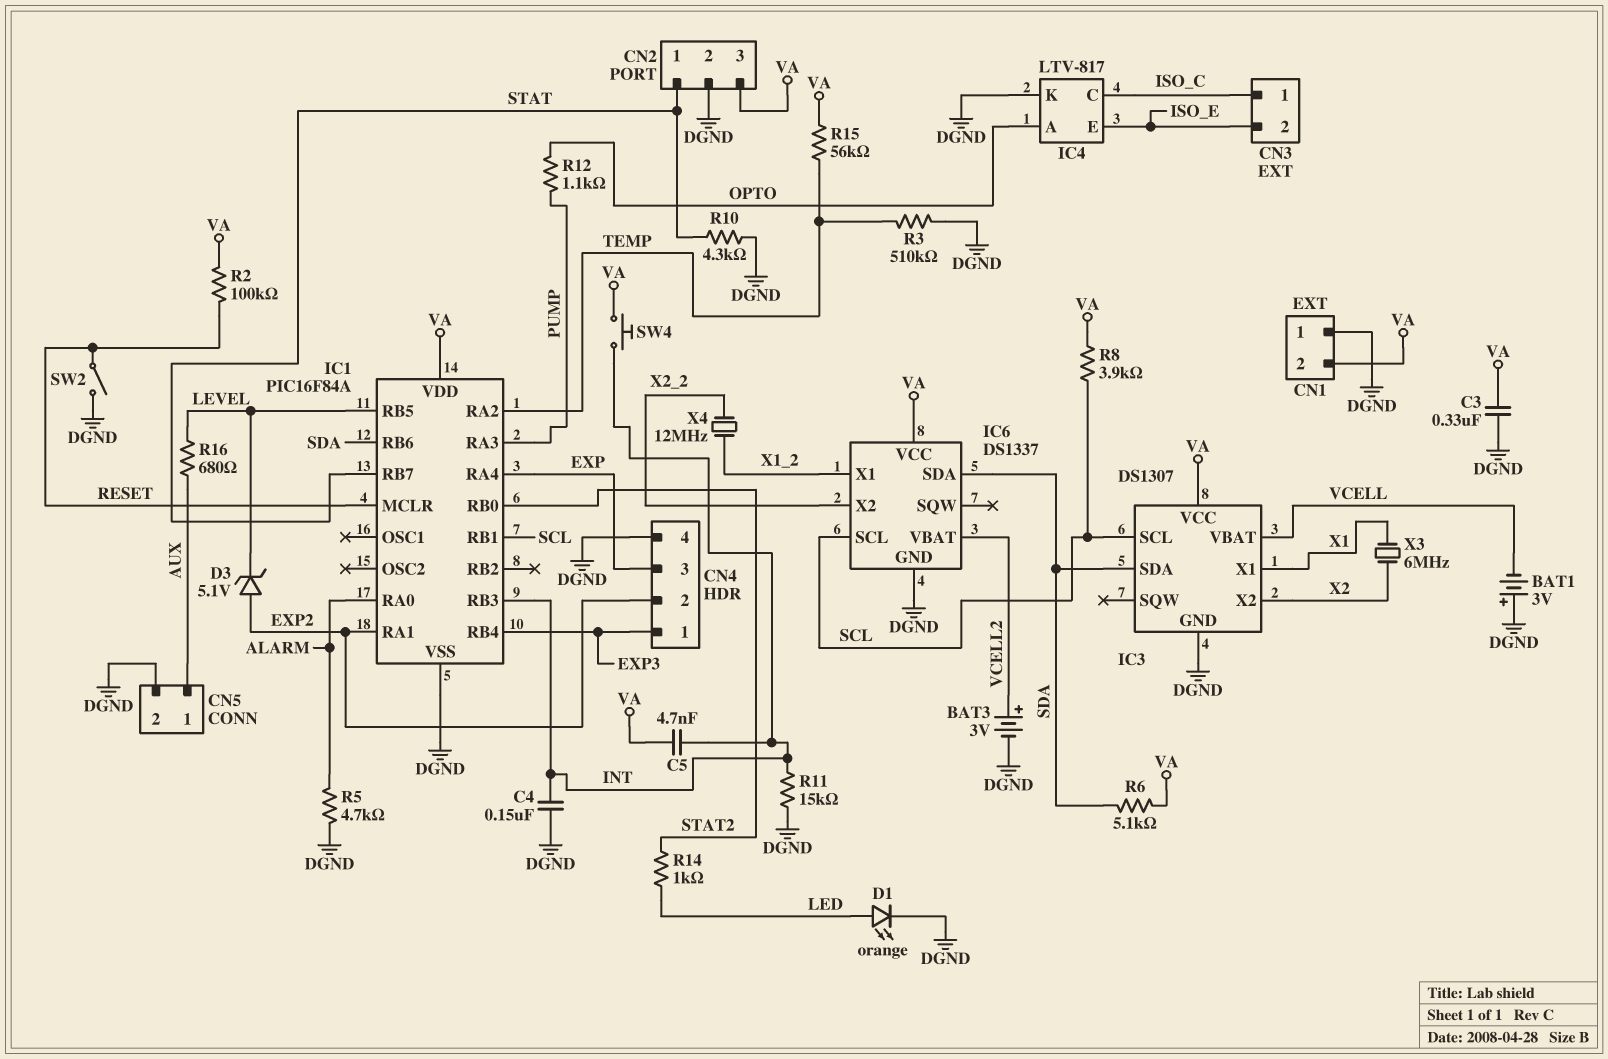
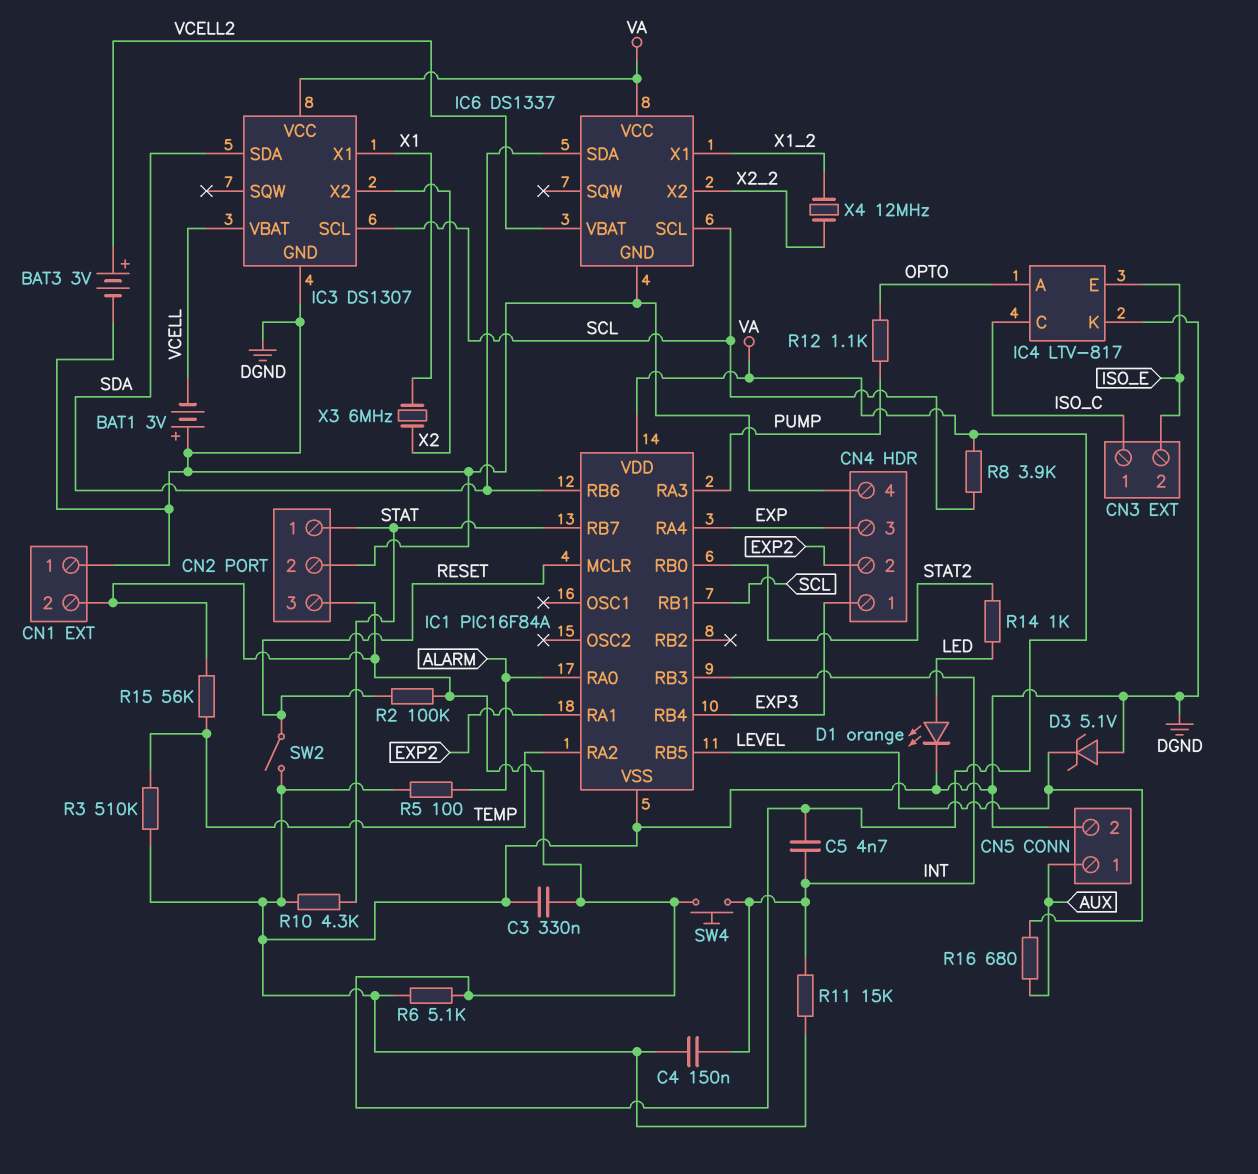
D3: zener 5.1V (A EXP2, K LEVEL) -> zener 5.1V (A DGND, K LEVEL)
R5: 4.7k (ALARM, DGND) -> 100 (ALARM, DGND)
R6: 5.1k (SDA, VA) -> 5.1k (DGND, VA)

